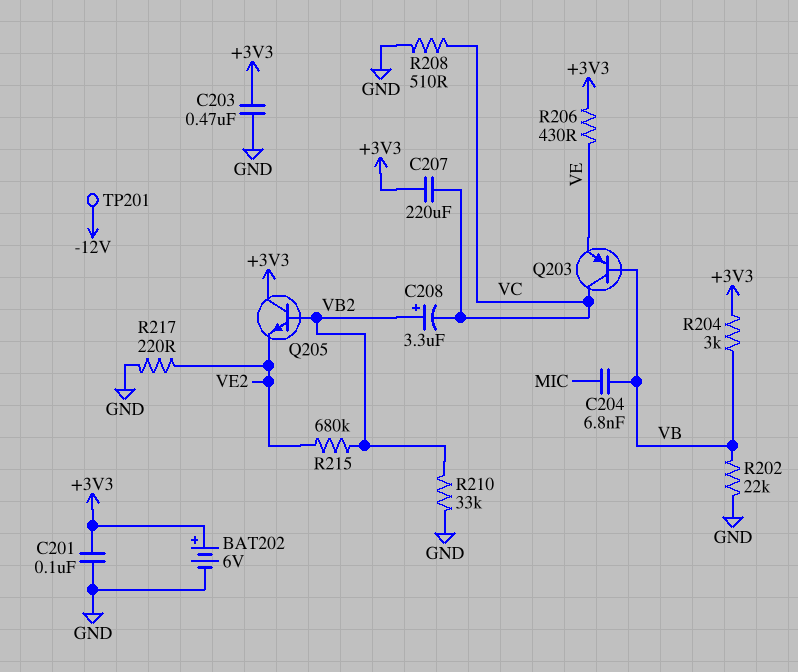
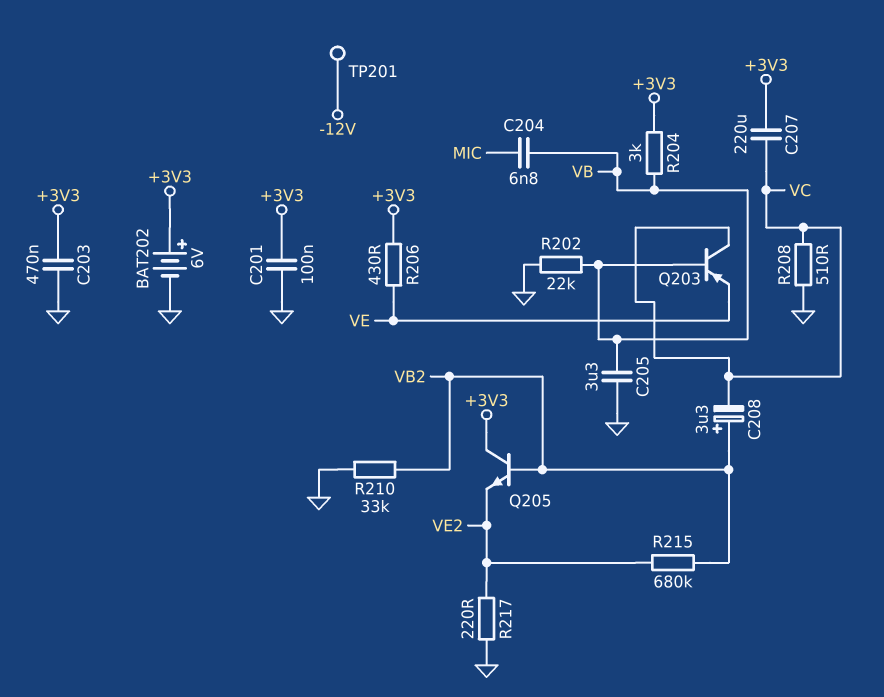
C205: none -> 3.3uF (GND, VB)

